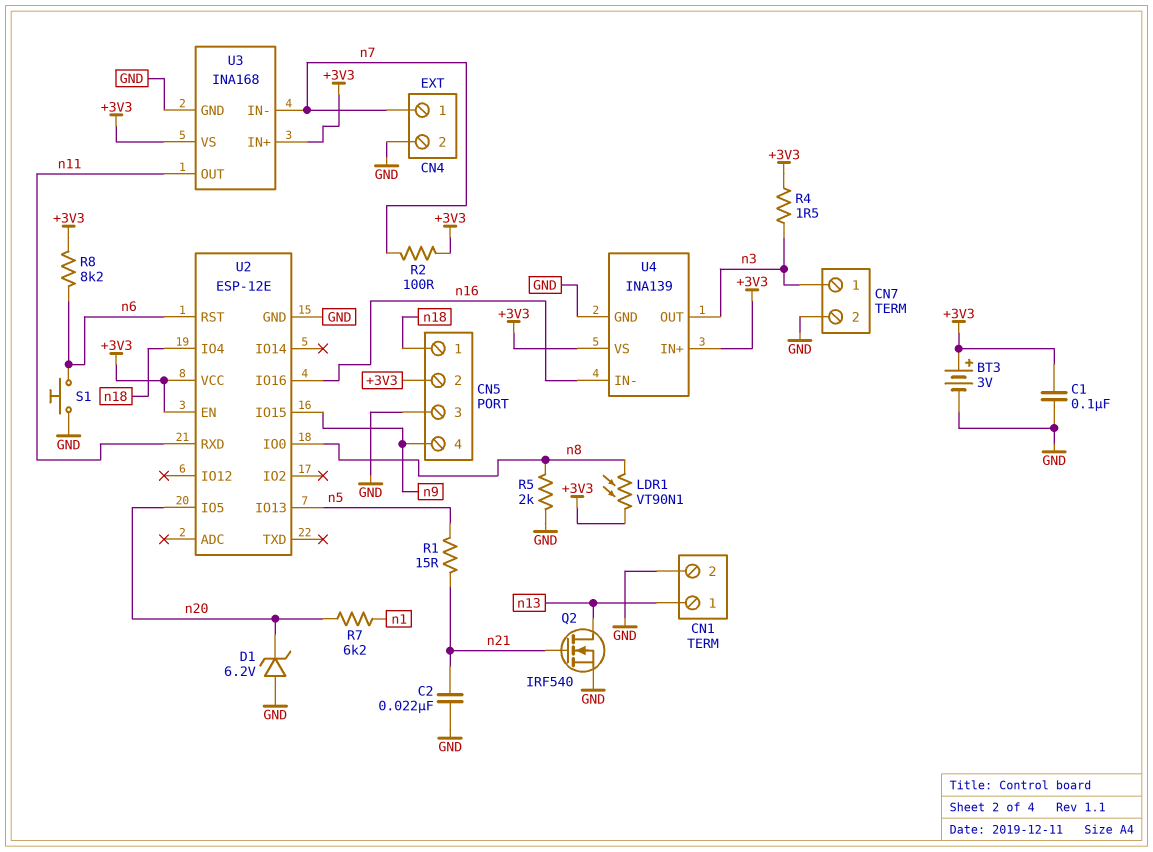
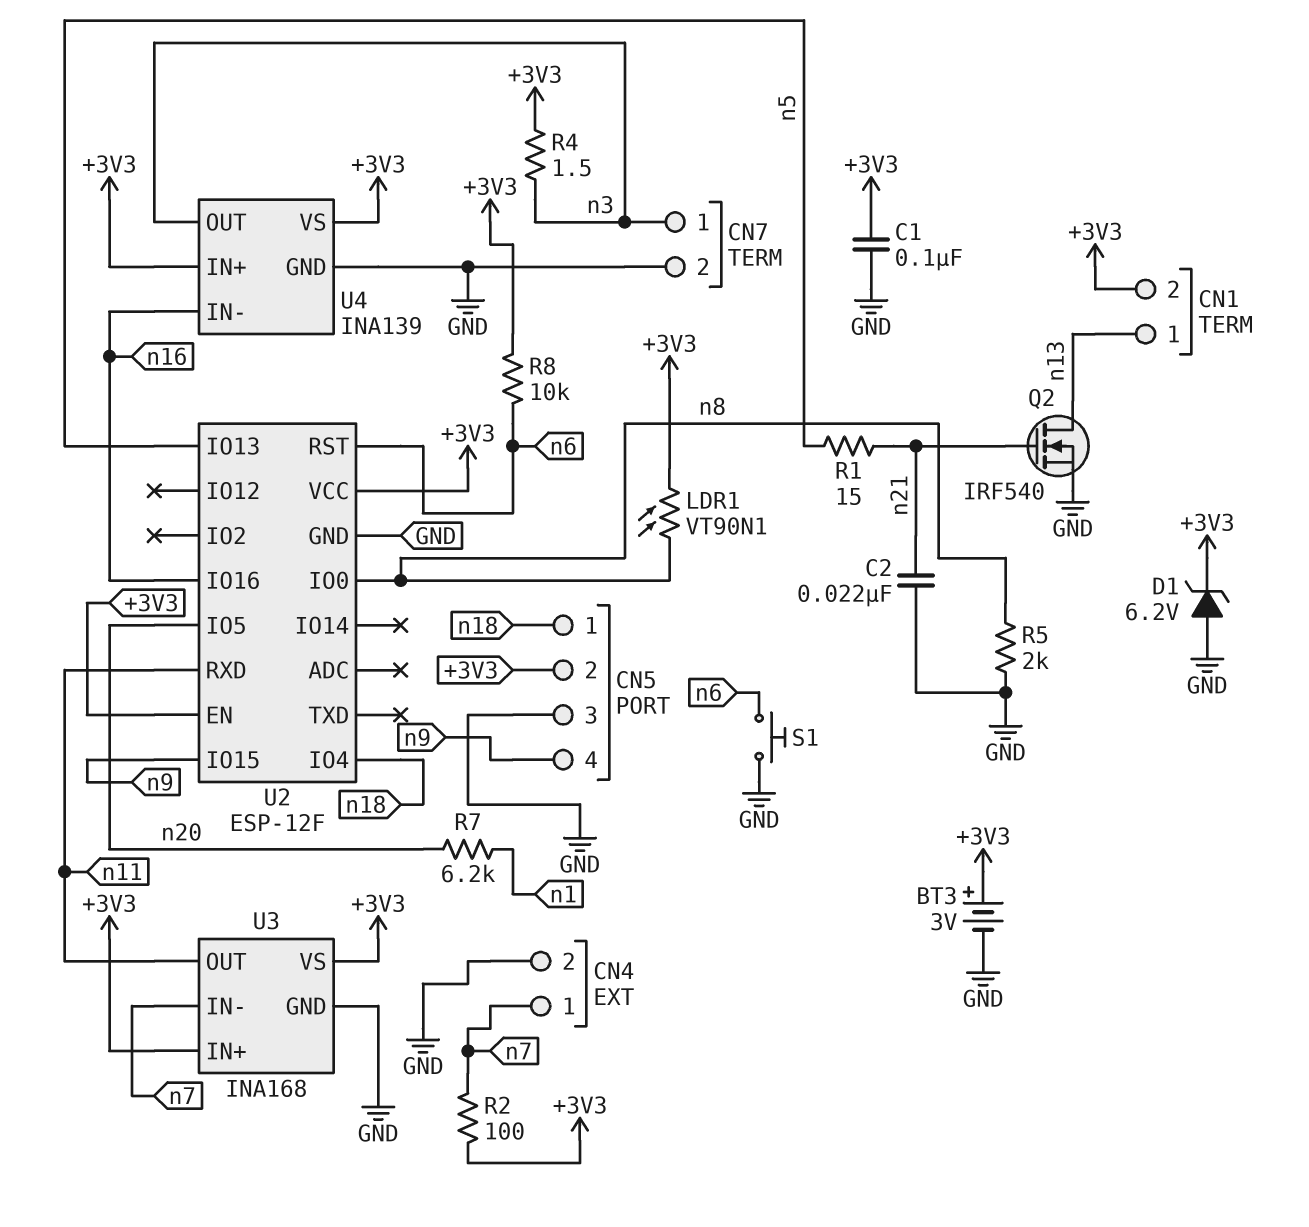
CN1 pin 2: GND -> +3V3
D1: zener 6.2V (A GND, K n20) -> zener 6.2V (A GND, K +3V3)
R8: 8.2k (+3V3, n6) -> 10k (+3V3, n6)
U2: ESP-12E -> ESP-12F

